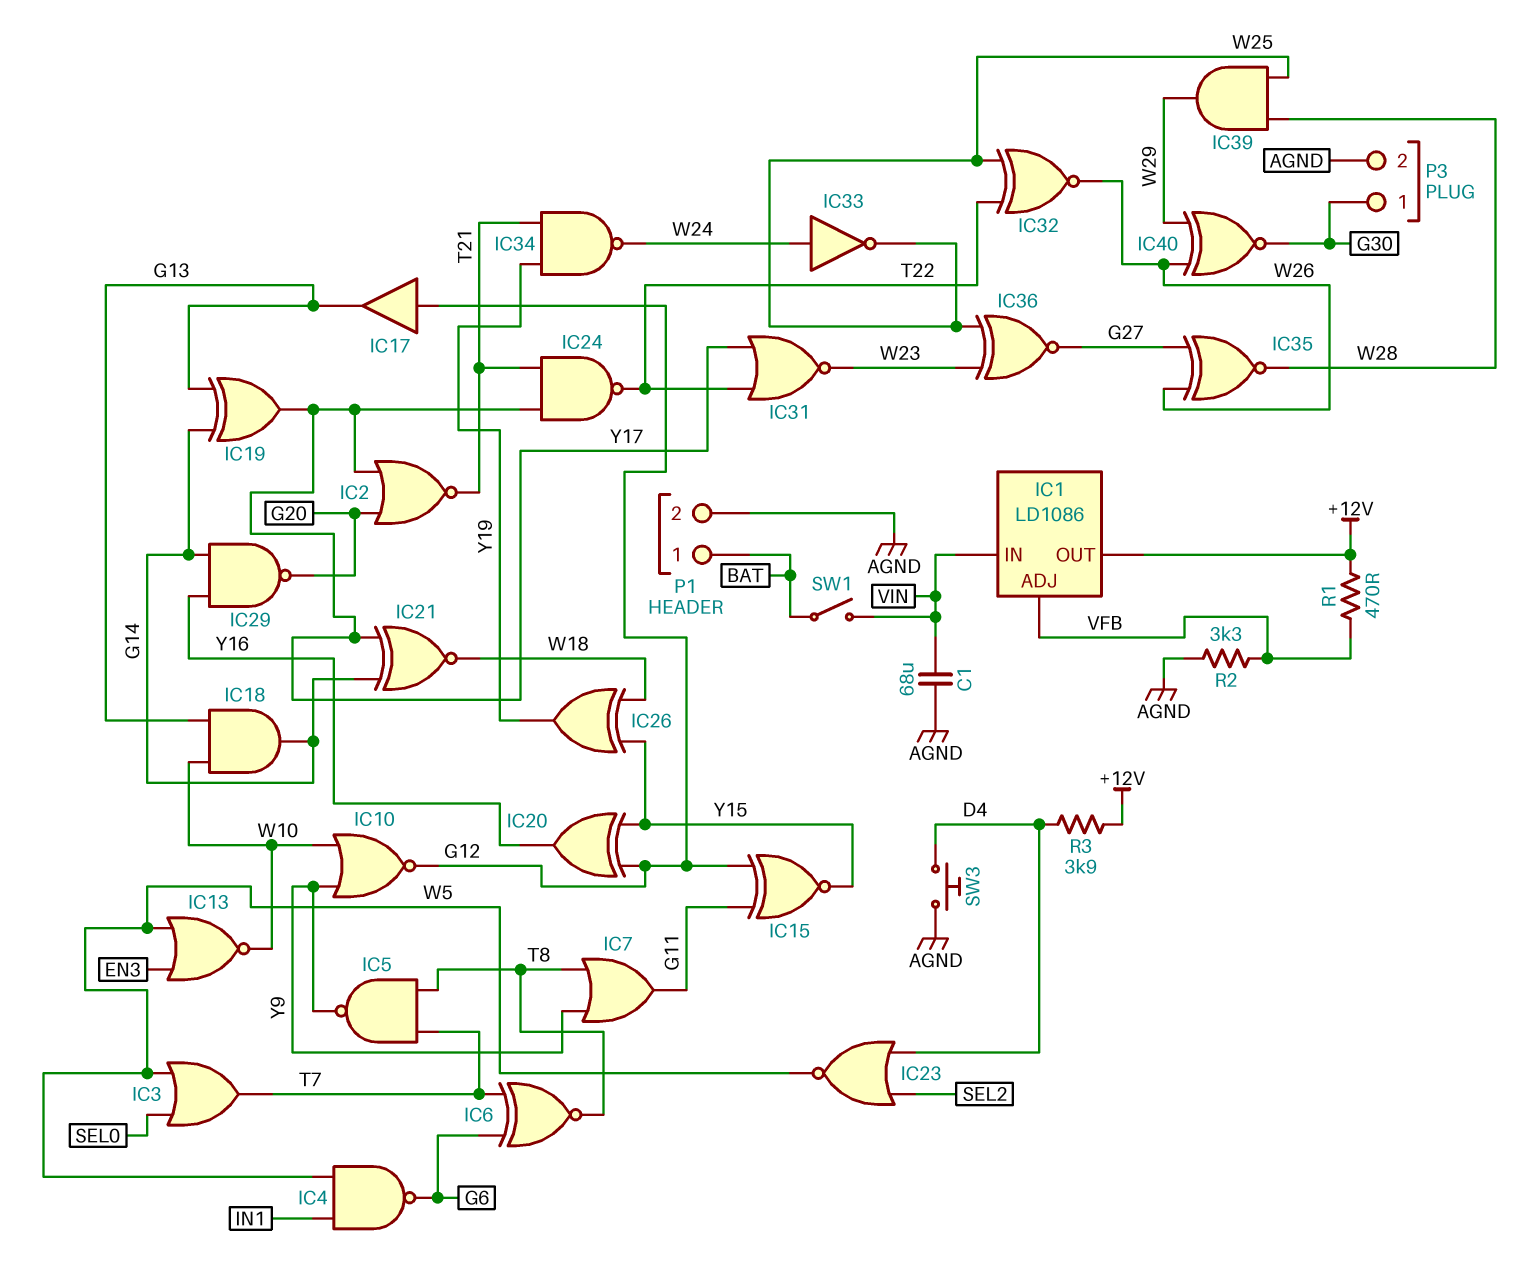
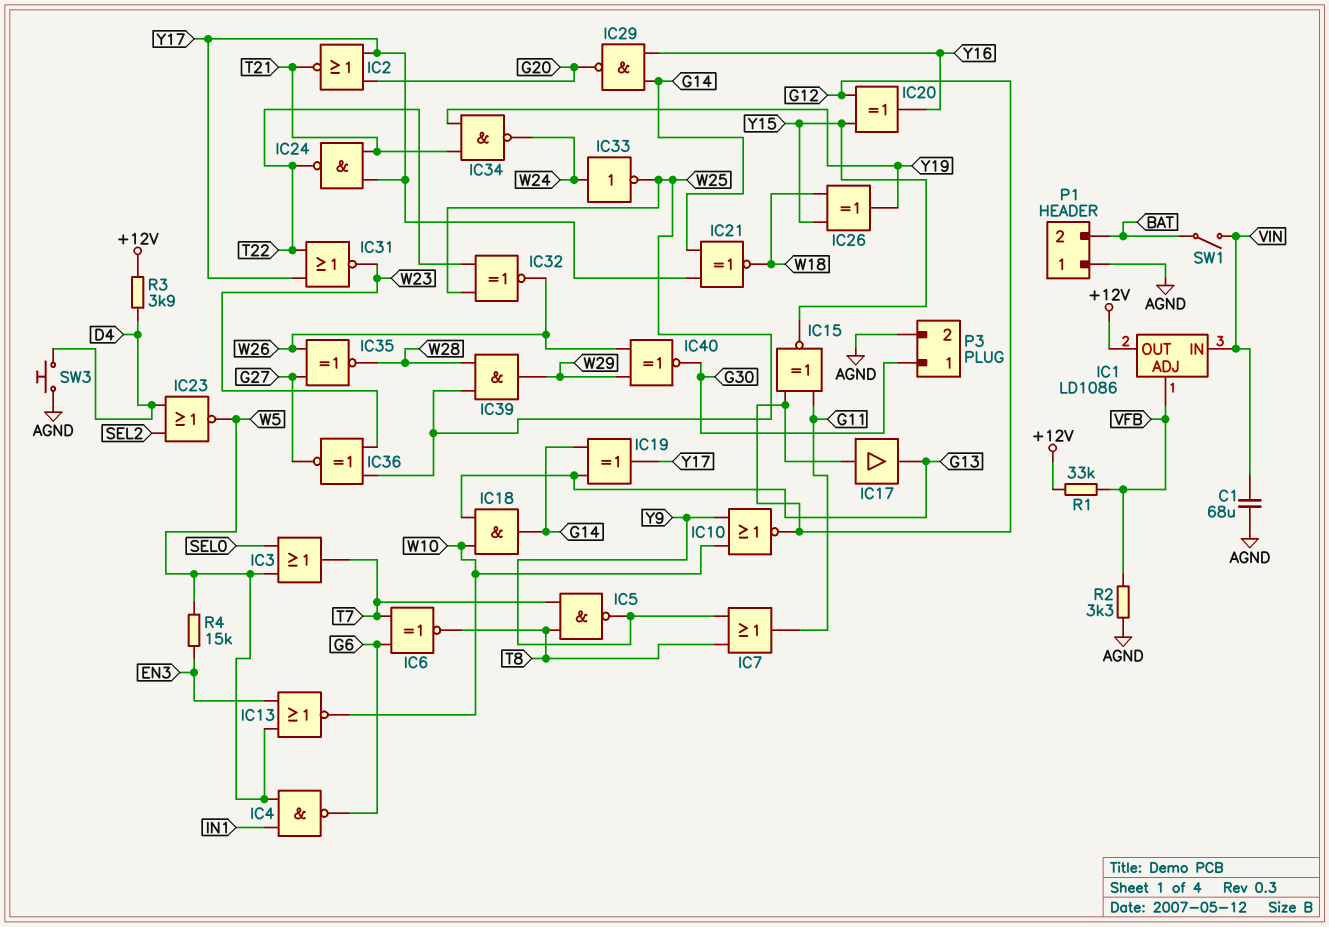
P1 pin 1: BAT -> AGND
P1 pin 2: AGND -> BAT
R1: 470 (+12V, VFB) -> 33k (+12V, VFB)
R4: none -> 15k (EN3, W5)

